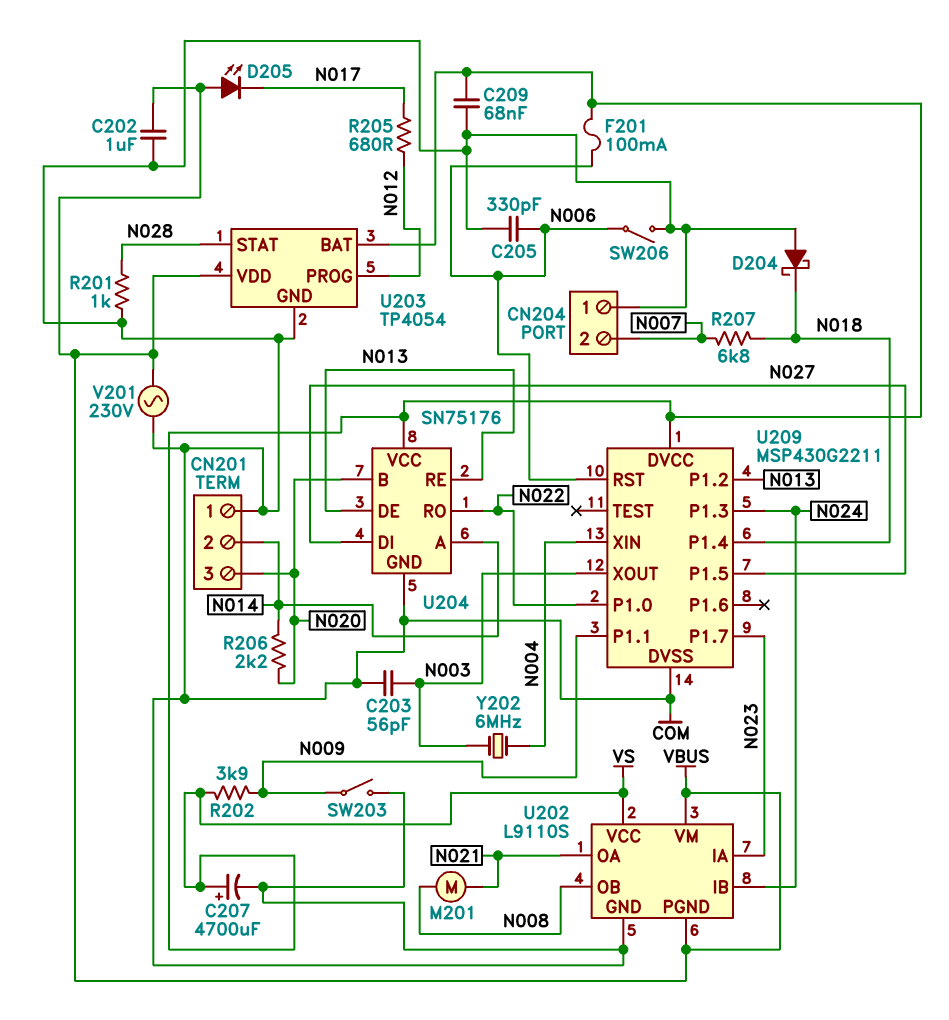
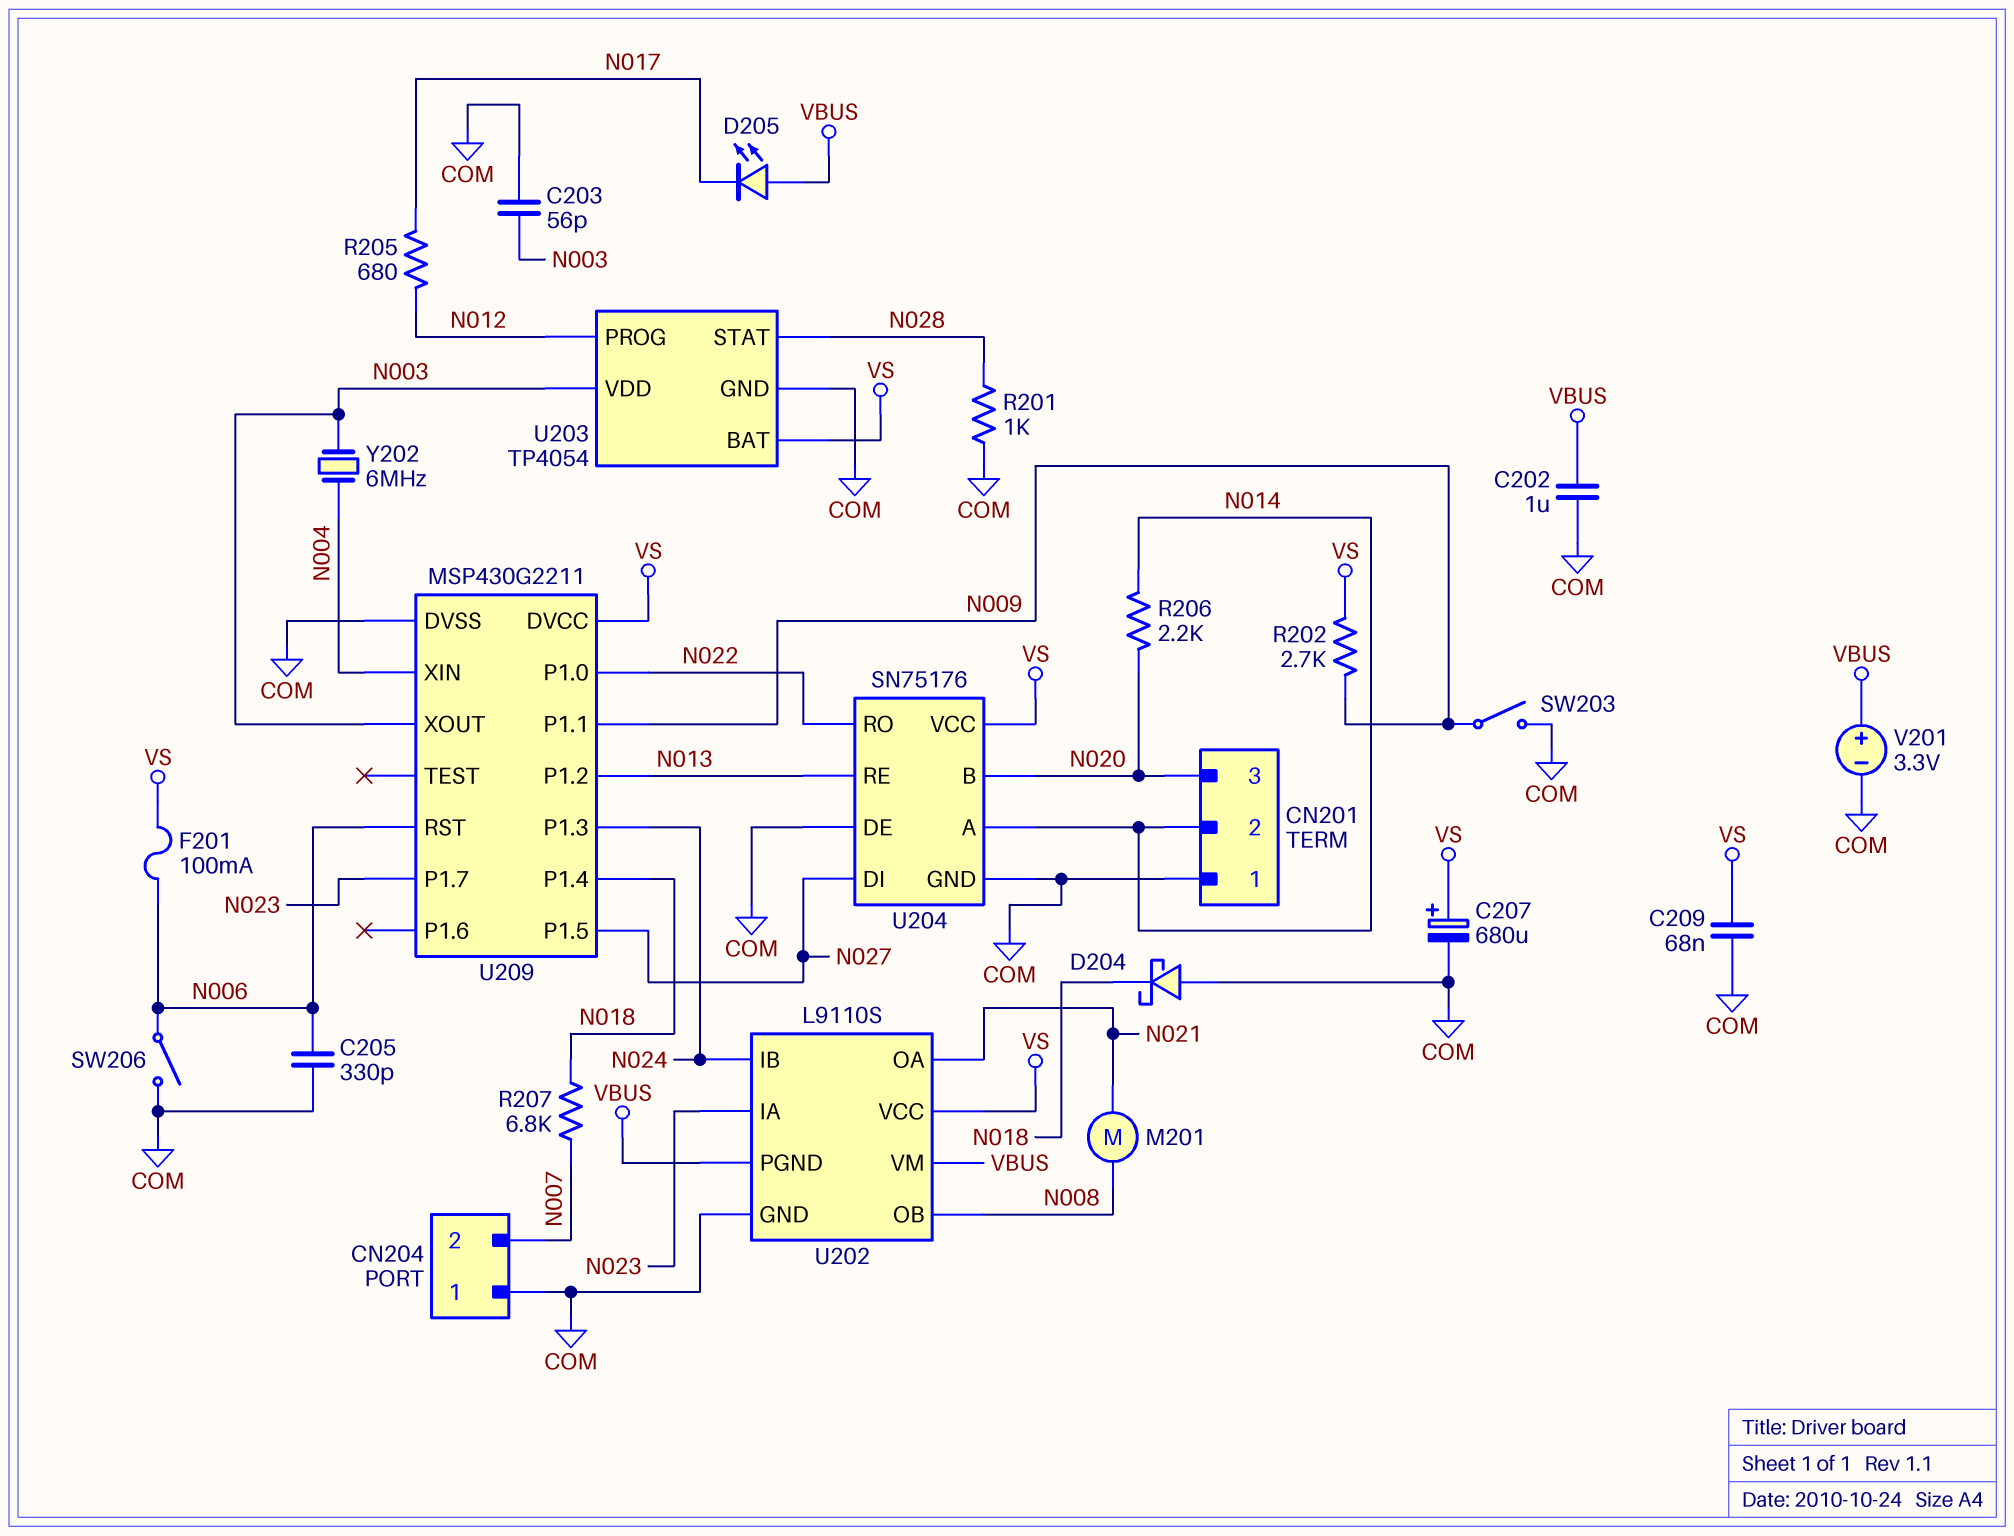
C207: 4700uF (plus VS, minus COM) -> 680uF (plus VS, minus COM)
R202: 3.9k (N009, VS) -> 2.7k (N009, VS)
U203 pin VDD: VBUS -> N003
U204 pin DE: N013 -> COM
V201: AC 230V (COM, VBUS) -> 3.3V (plus VBUS, minus COM)

